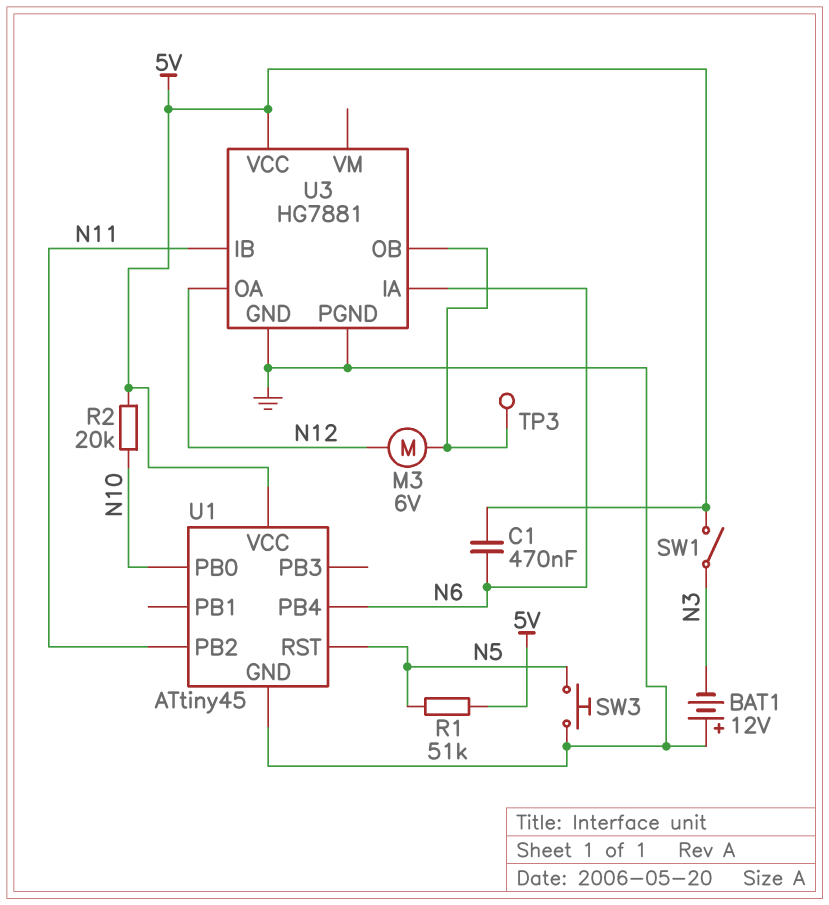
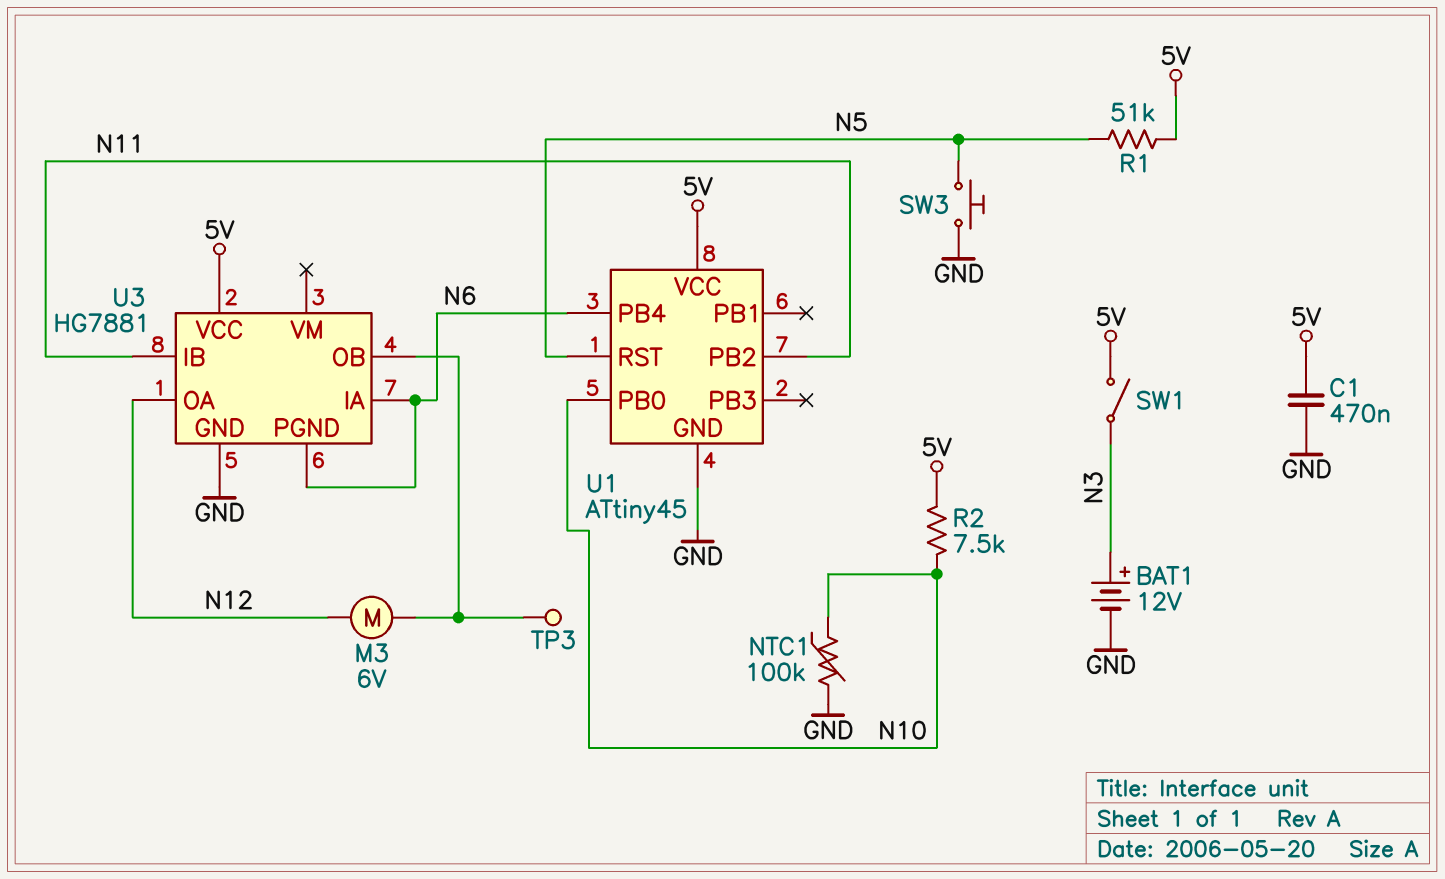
BAT1: 12V (plus GND, minus N3) -> 12V (plus N3, minus GND)
C1: 470nF (5V, N6) -> 470nF (5V, GND)
NTC1: none -> 100k (GND, N10)
R2: 20k (5V, N10) -> 7.5k (5V, N10)
U3 pin PGND: GND -> N6

